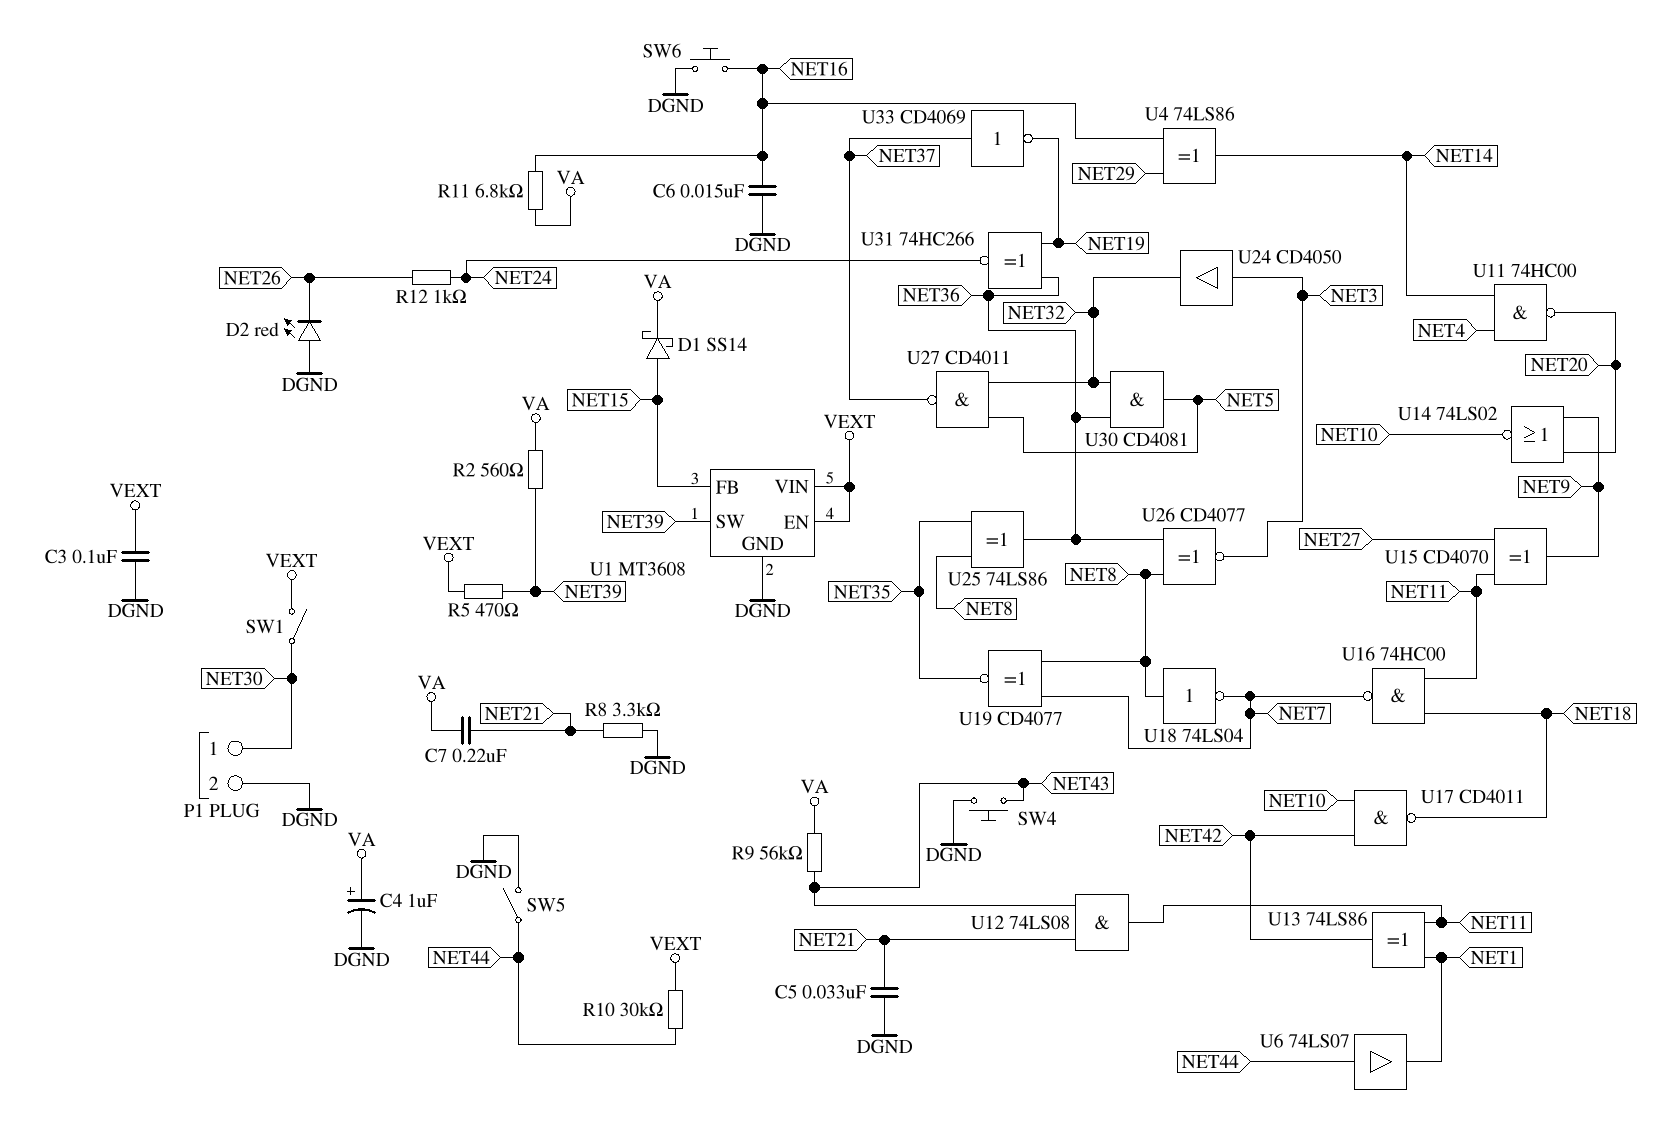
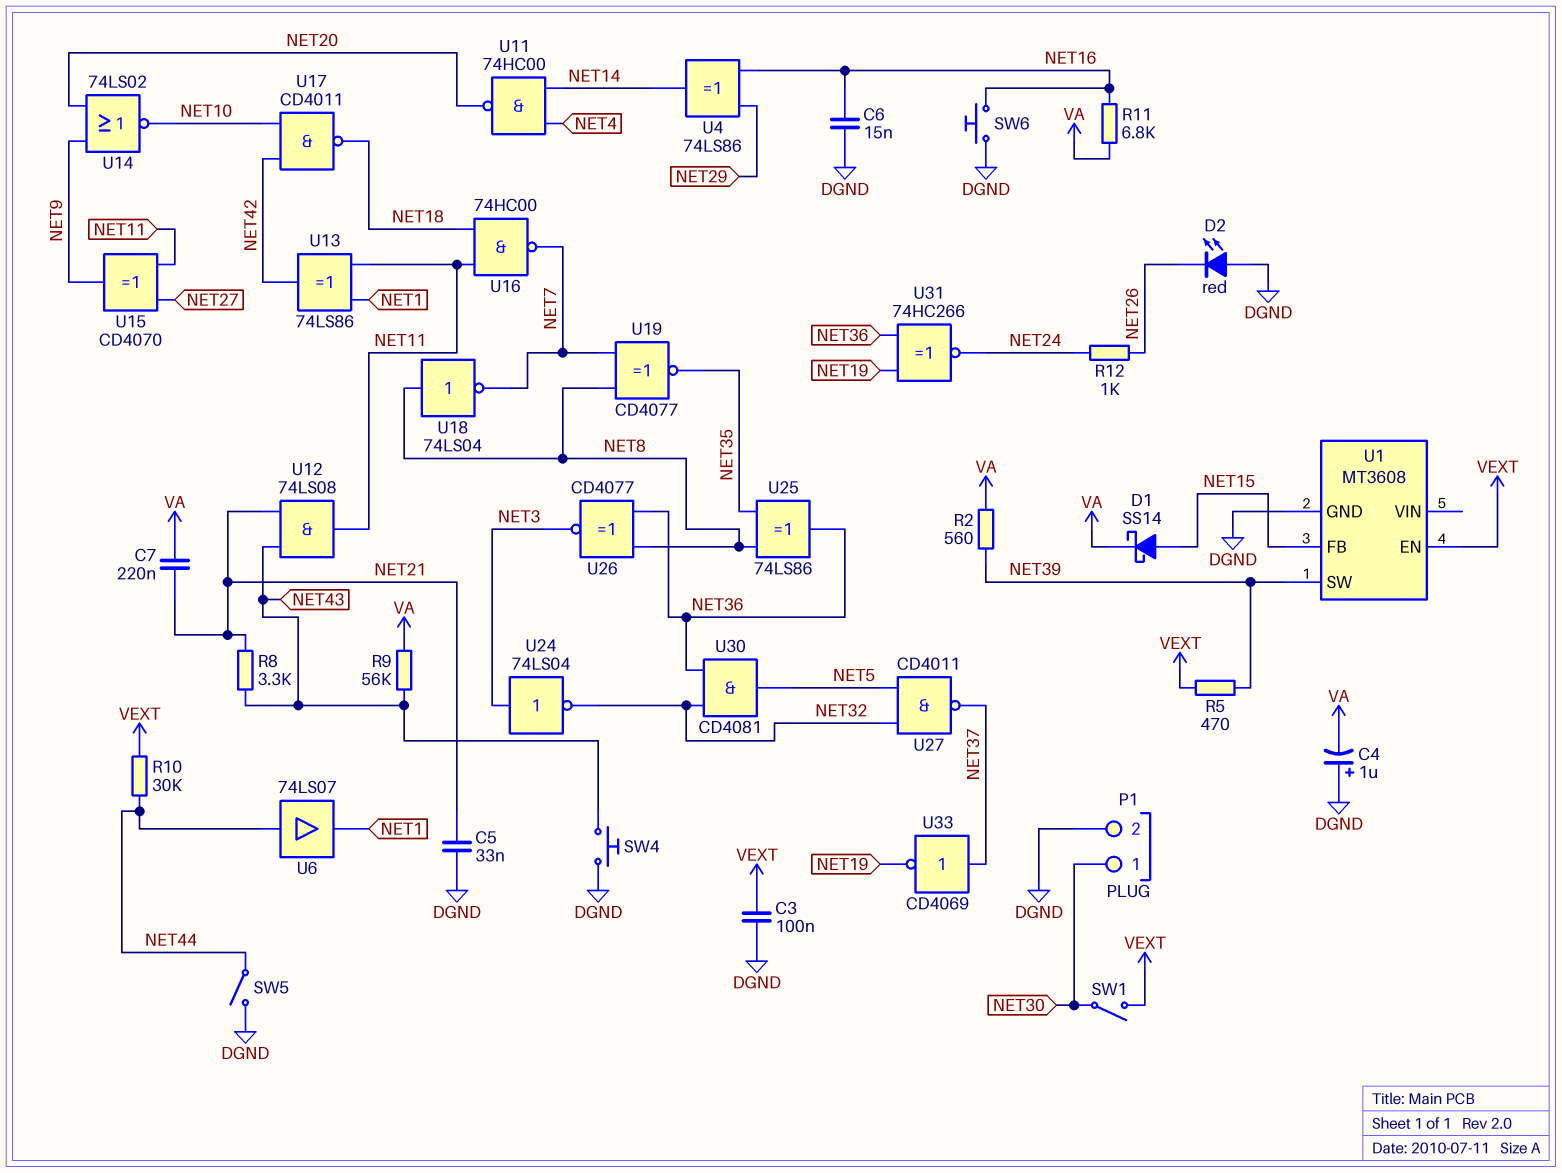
C4: 1uF (plus VA, minus DGND) -> 1uF (plus DGND, minus VA)
R8: 3.3k (DGND, NET21) -> 3.3k (NET21, NET43)
U1 pin VIN: VEXT -> none
U24: buffer CD4050 (in NET3, out NET32) -> NOT 74LS04 (in NET3, out NET32)

